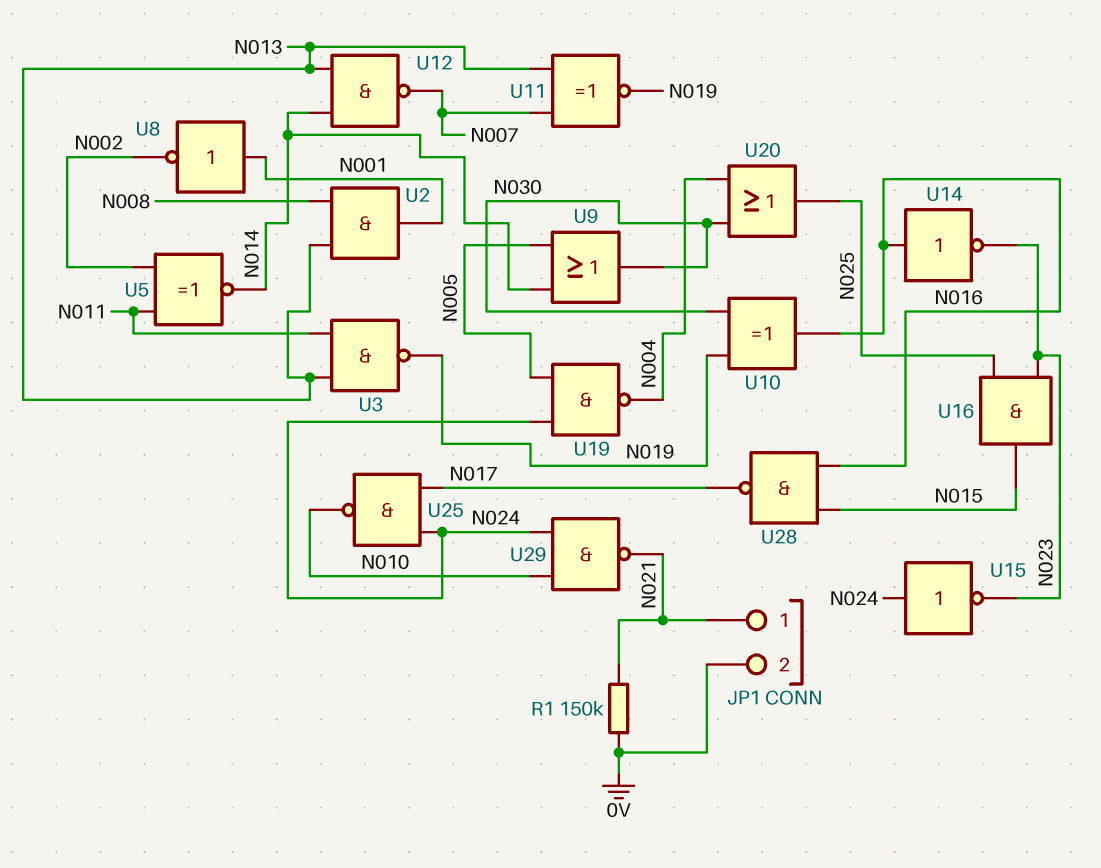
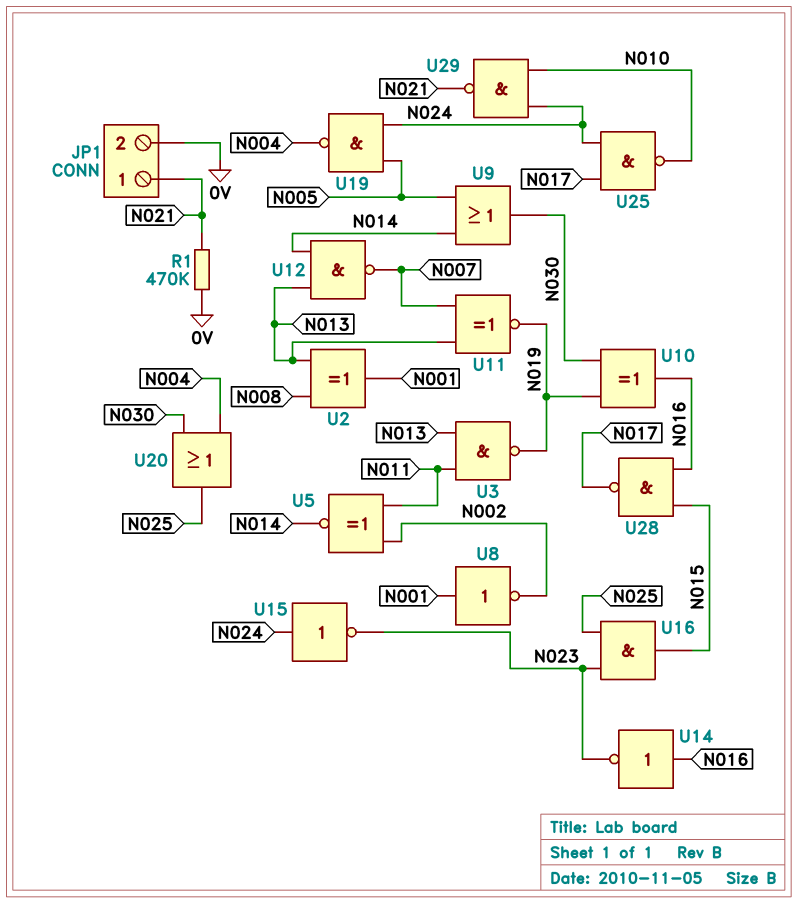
R1: 150k (0V, N021) -> 470k (0V, N021)
U2: AND (in N008, in N013, out N001) -> XOR (in N008, in N013, out N001)

